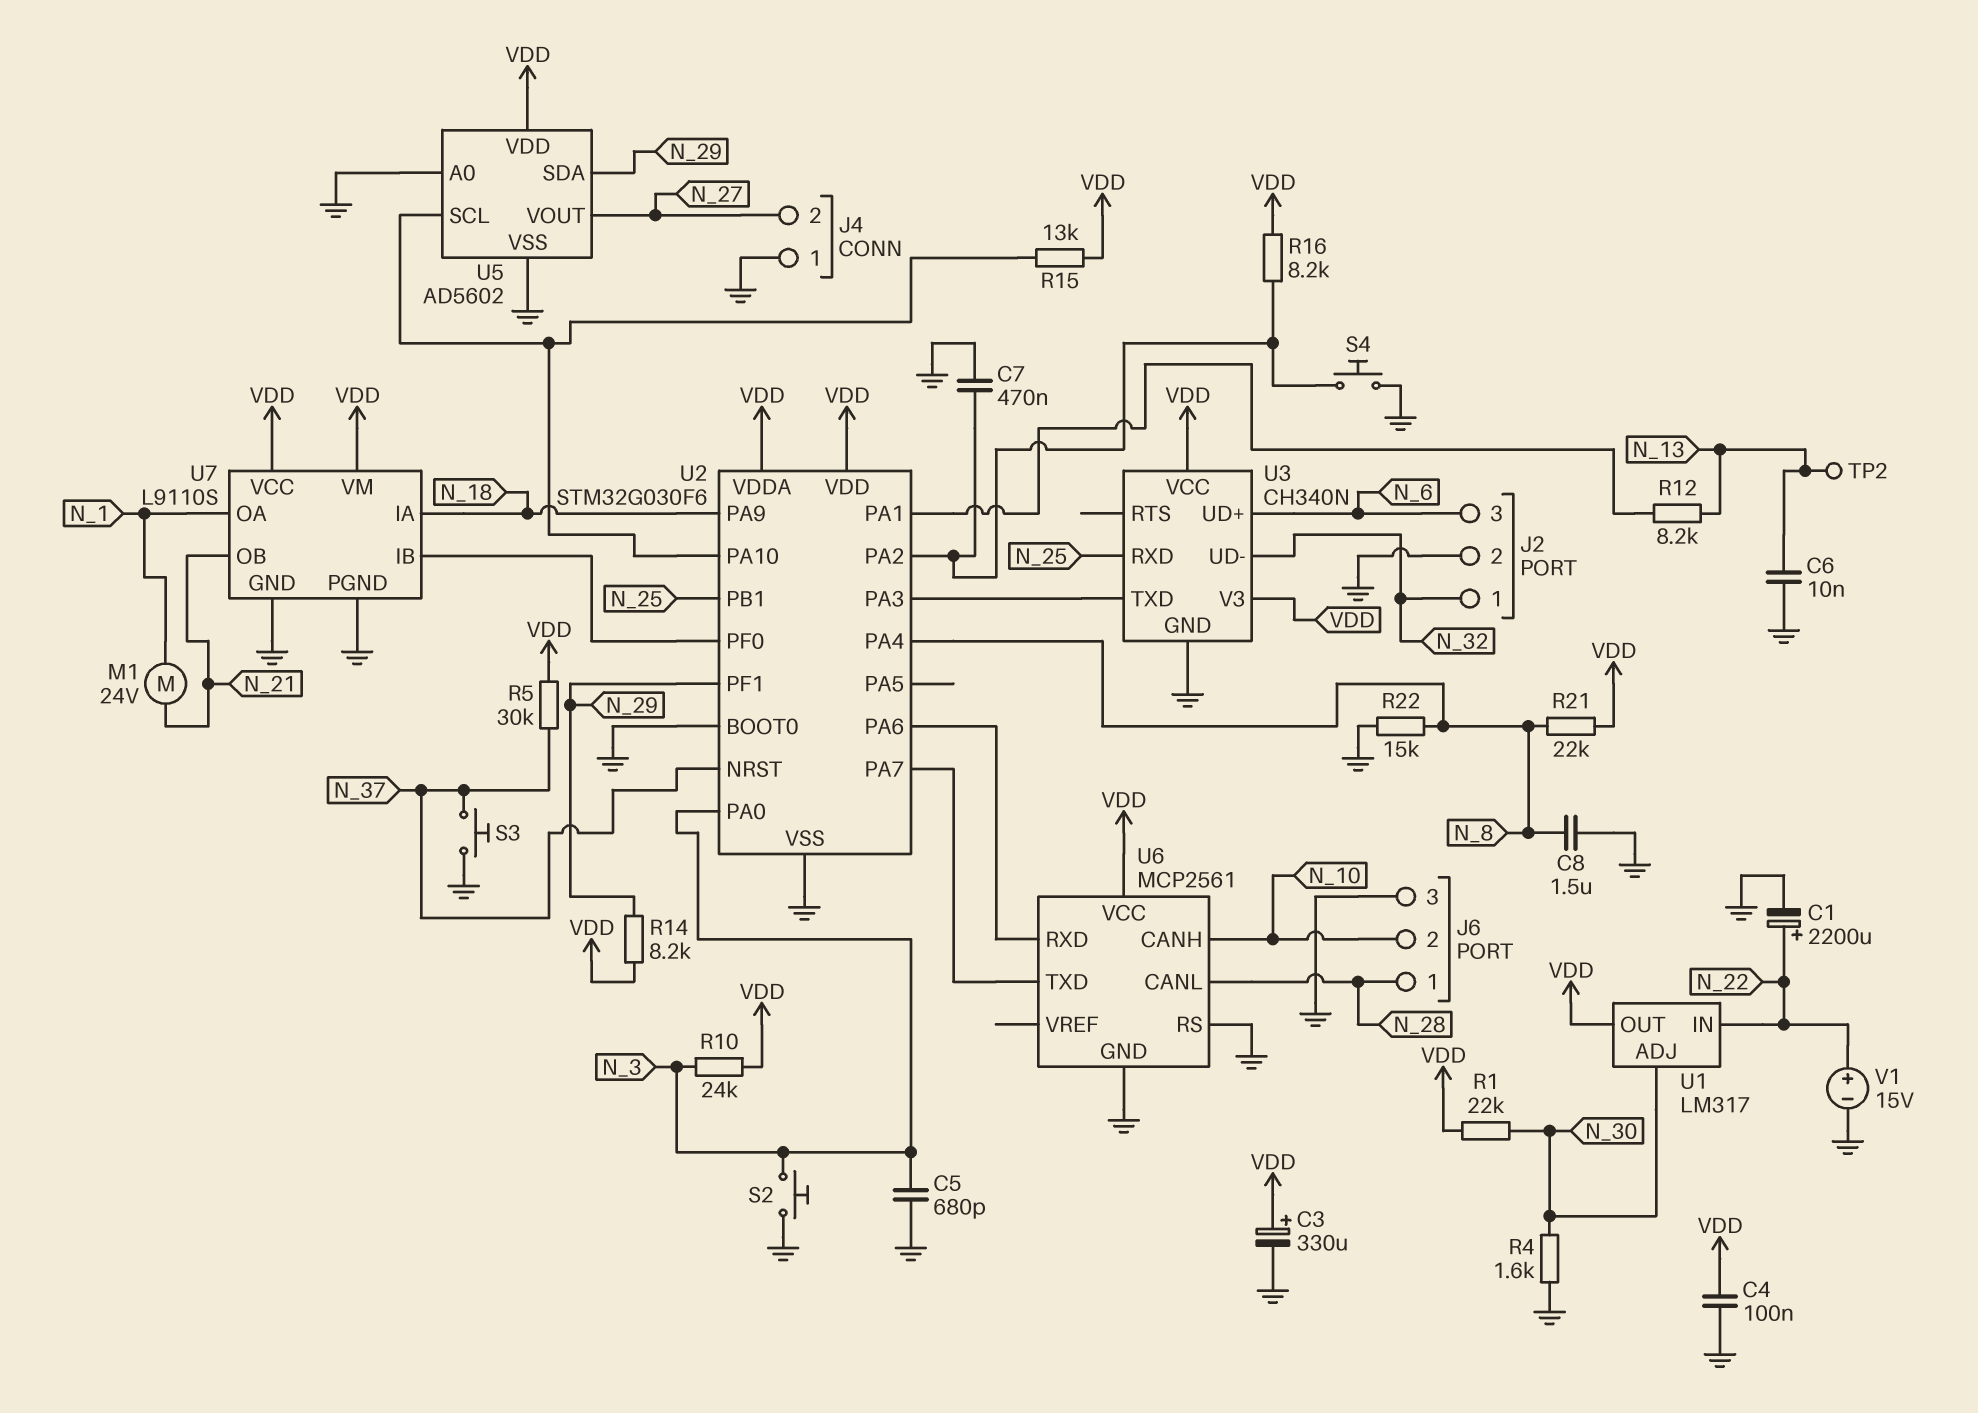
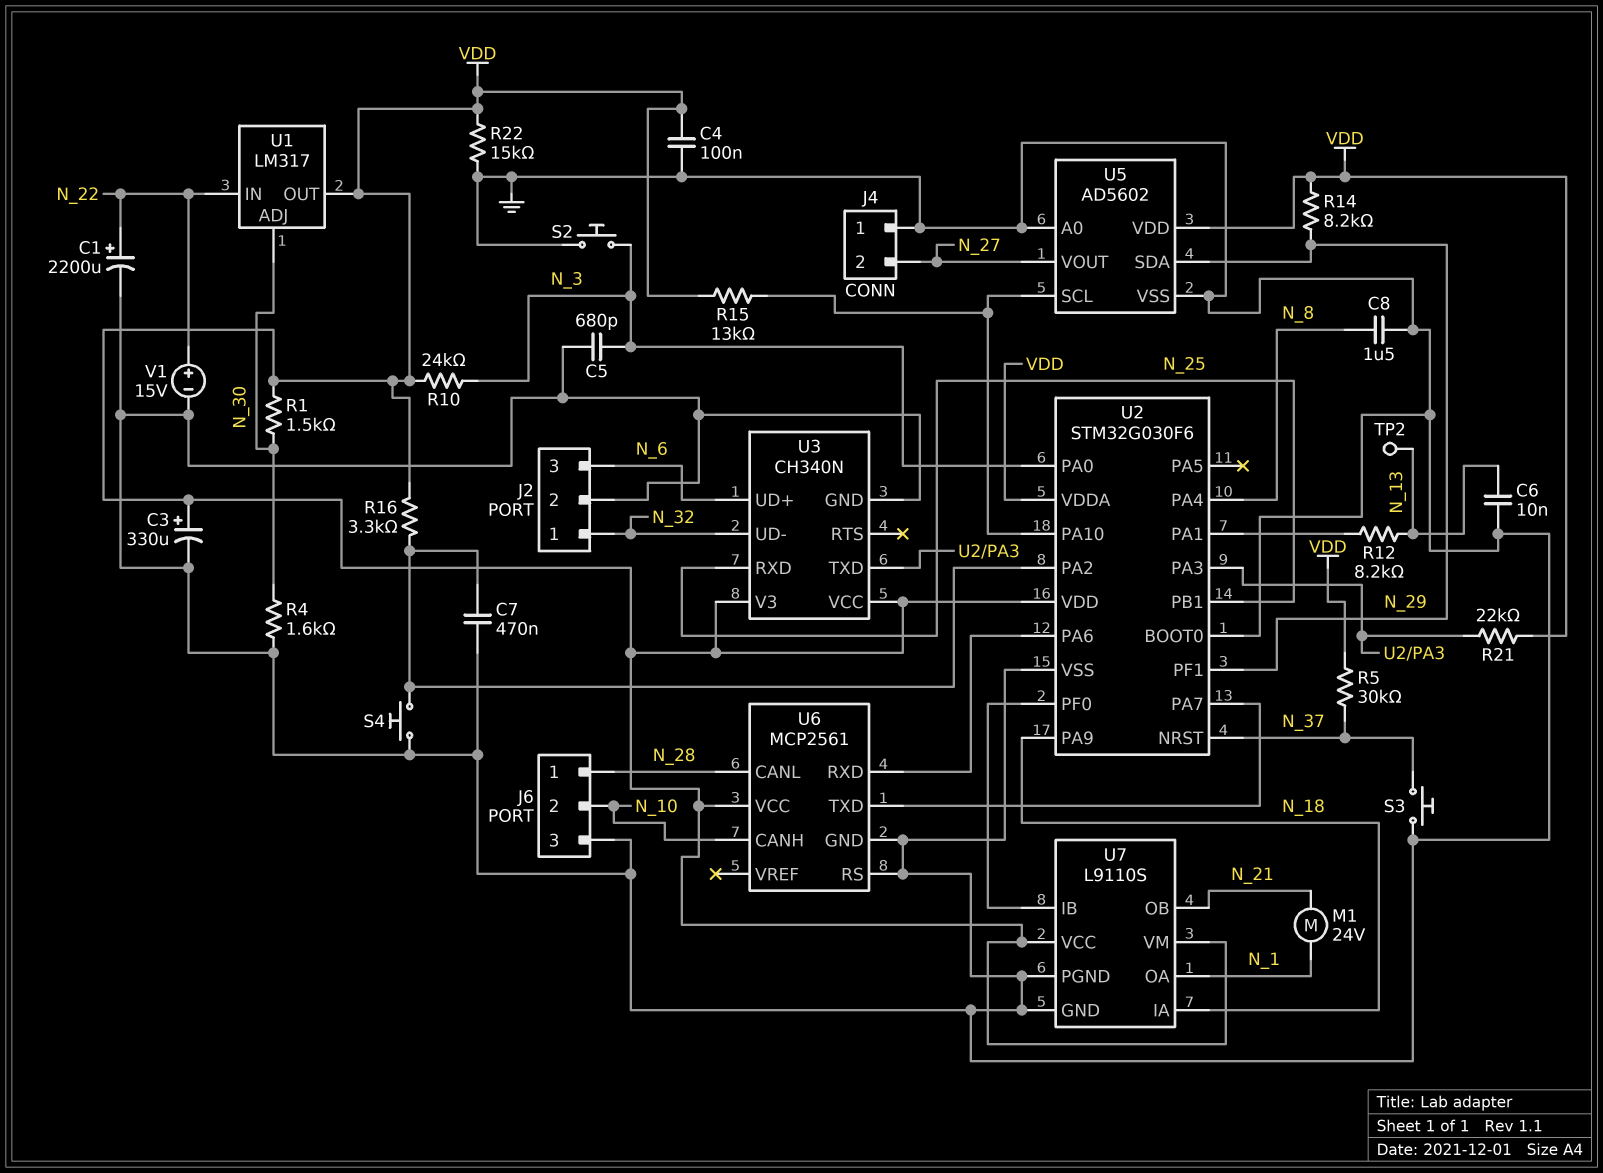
R1: 22k (N_30, VDD) -> 1.5k (N_30, VDD)
R16: 8.2k (U2/PA2, VDD) -> 3.3k (U2/PA2, VDD)
R21: 22k (N_8, VDD) -> 22k (U2/PA3, VDD)
R22: 15k (GND, N_8) -> 15k (GND, VDD)

